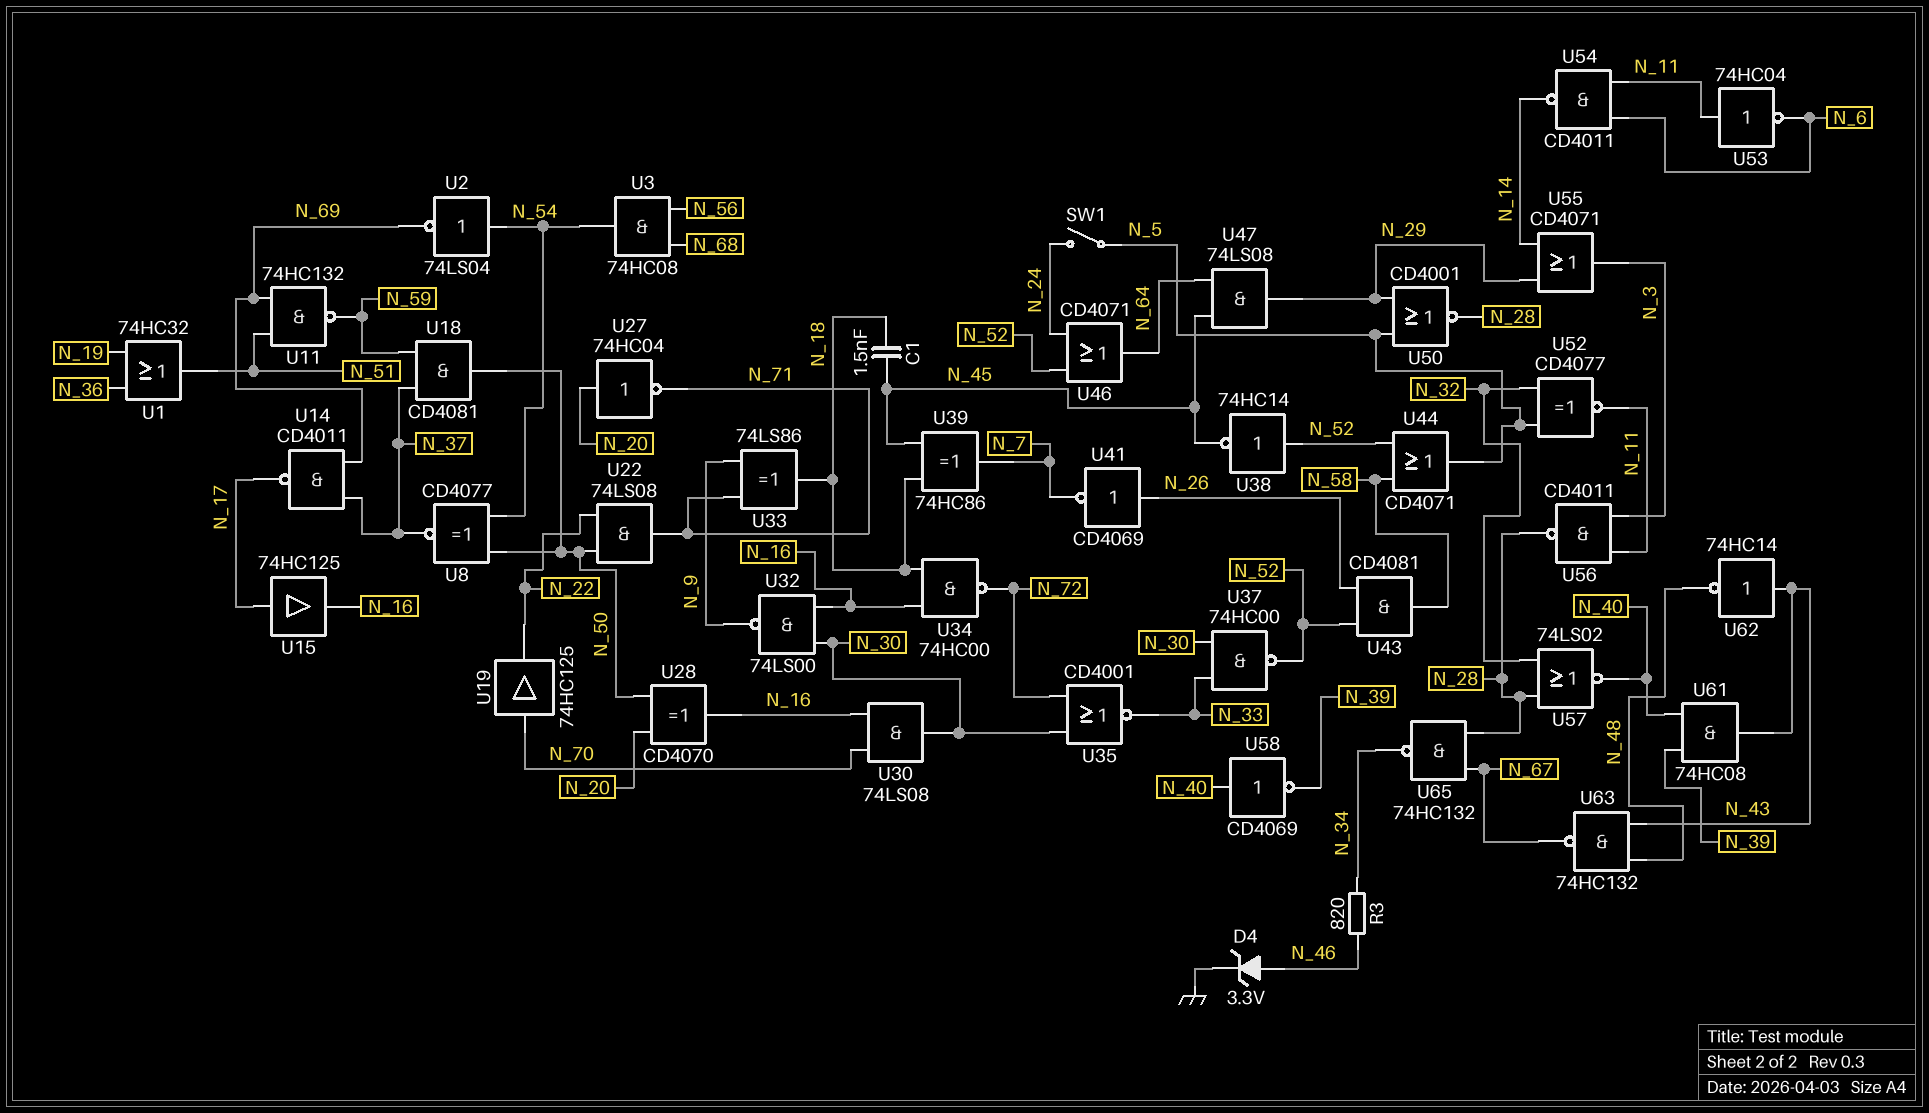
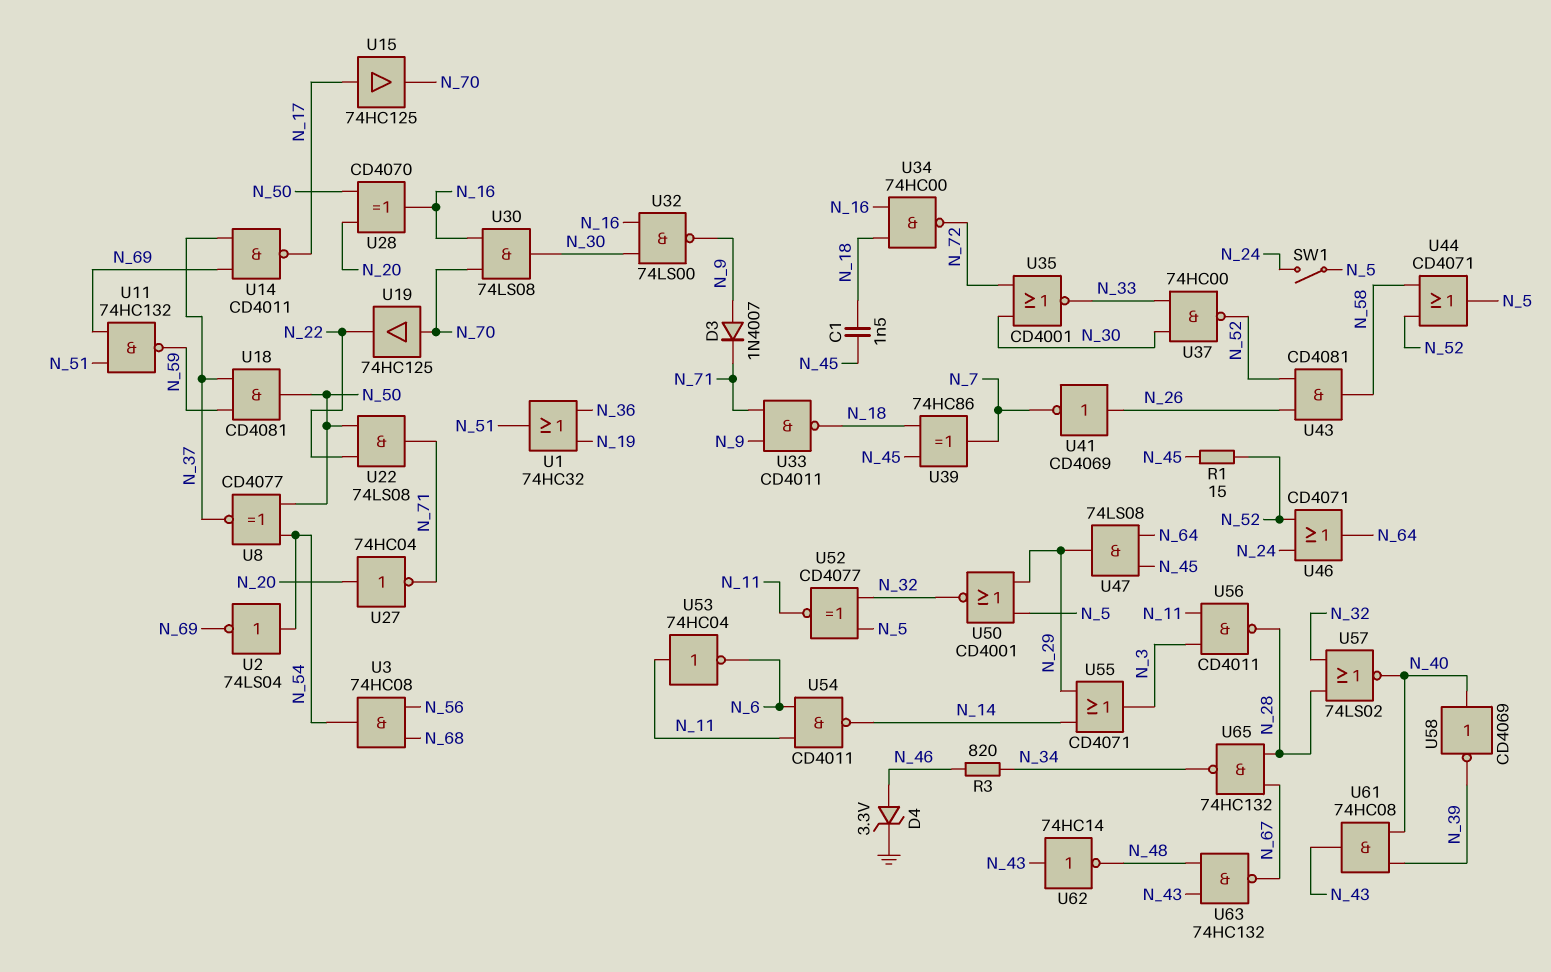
D3: none -> diode 1N4007 (A N_9, K N_71)
R1: none -> 15 (N_45, N_52)
U15: buffer 74HC125 (in N_17, out N_16) -> buffer 74HC125 (in N_17, out N_70)
U33: XOR 74LS86 (in N_9, in N_71, out N_18) -> NAND CD4011 (in N_9, in N_71, out N_18)
U38: NOT 74HC14 (in N_52, out N_45) -> none
U50: NOR CD4001 (in N_5, in N_29, out N_28) -> NOR CD4001 (in N_5, in N_29, out N_32)

